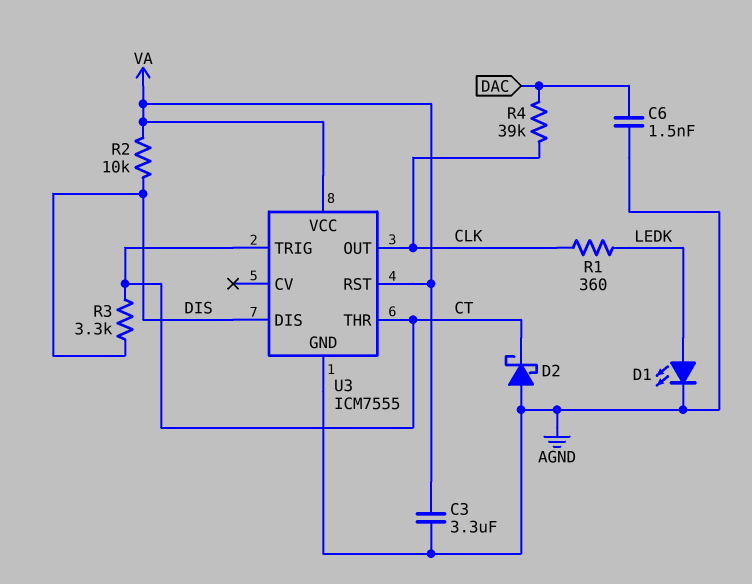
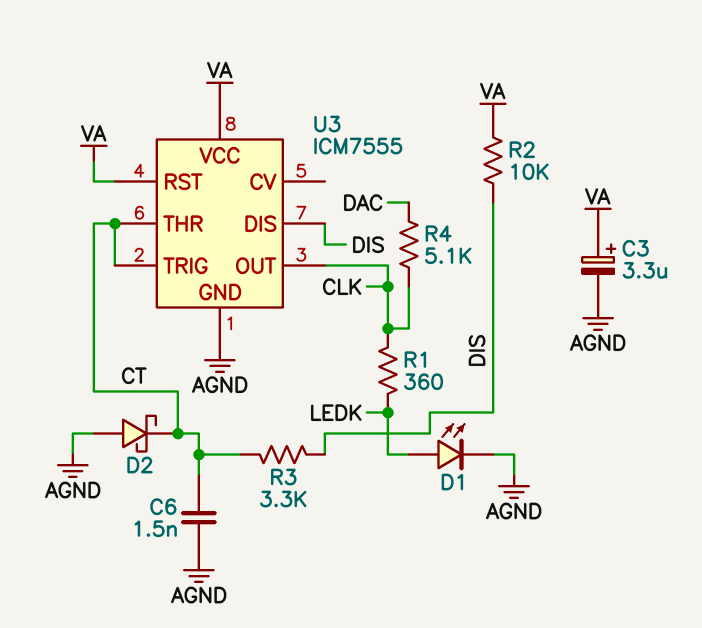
C3: 3.3uF (AGND, VA) -> 3.3uF (plus VA, minus AGND)
C6: 1.5nF (AGND, DAC) -> 1.5nF (AGND, CT)
R4: 39k (CLK, DAC) -> 5.1k (CLK, DAC)

